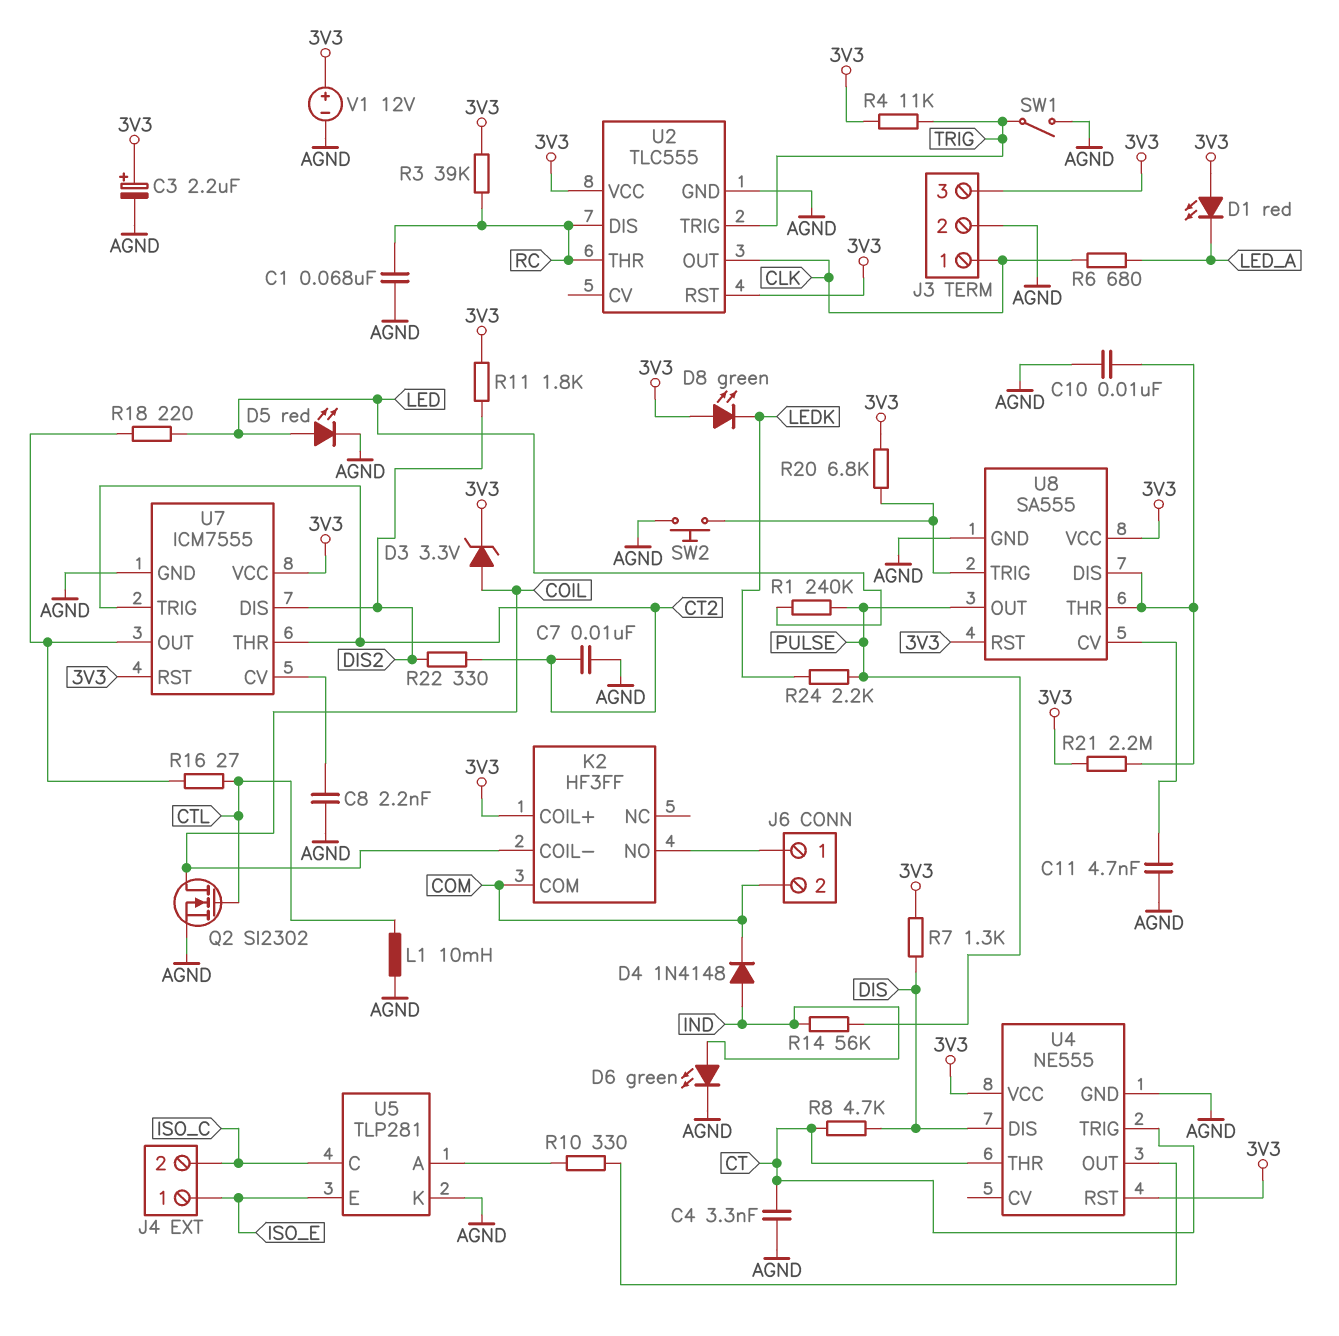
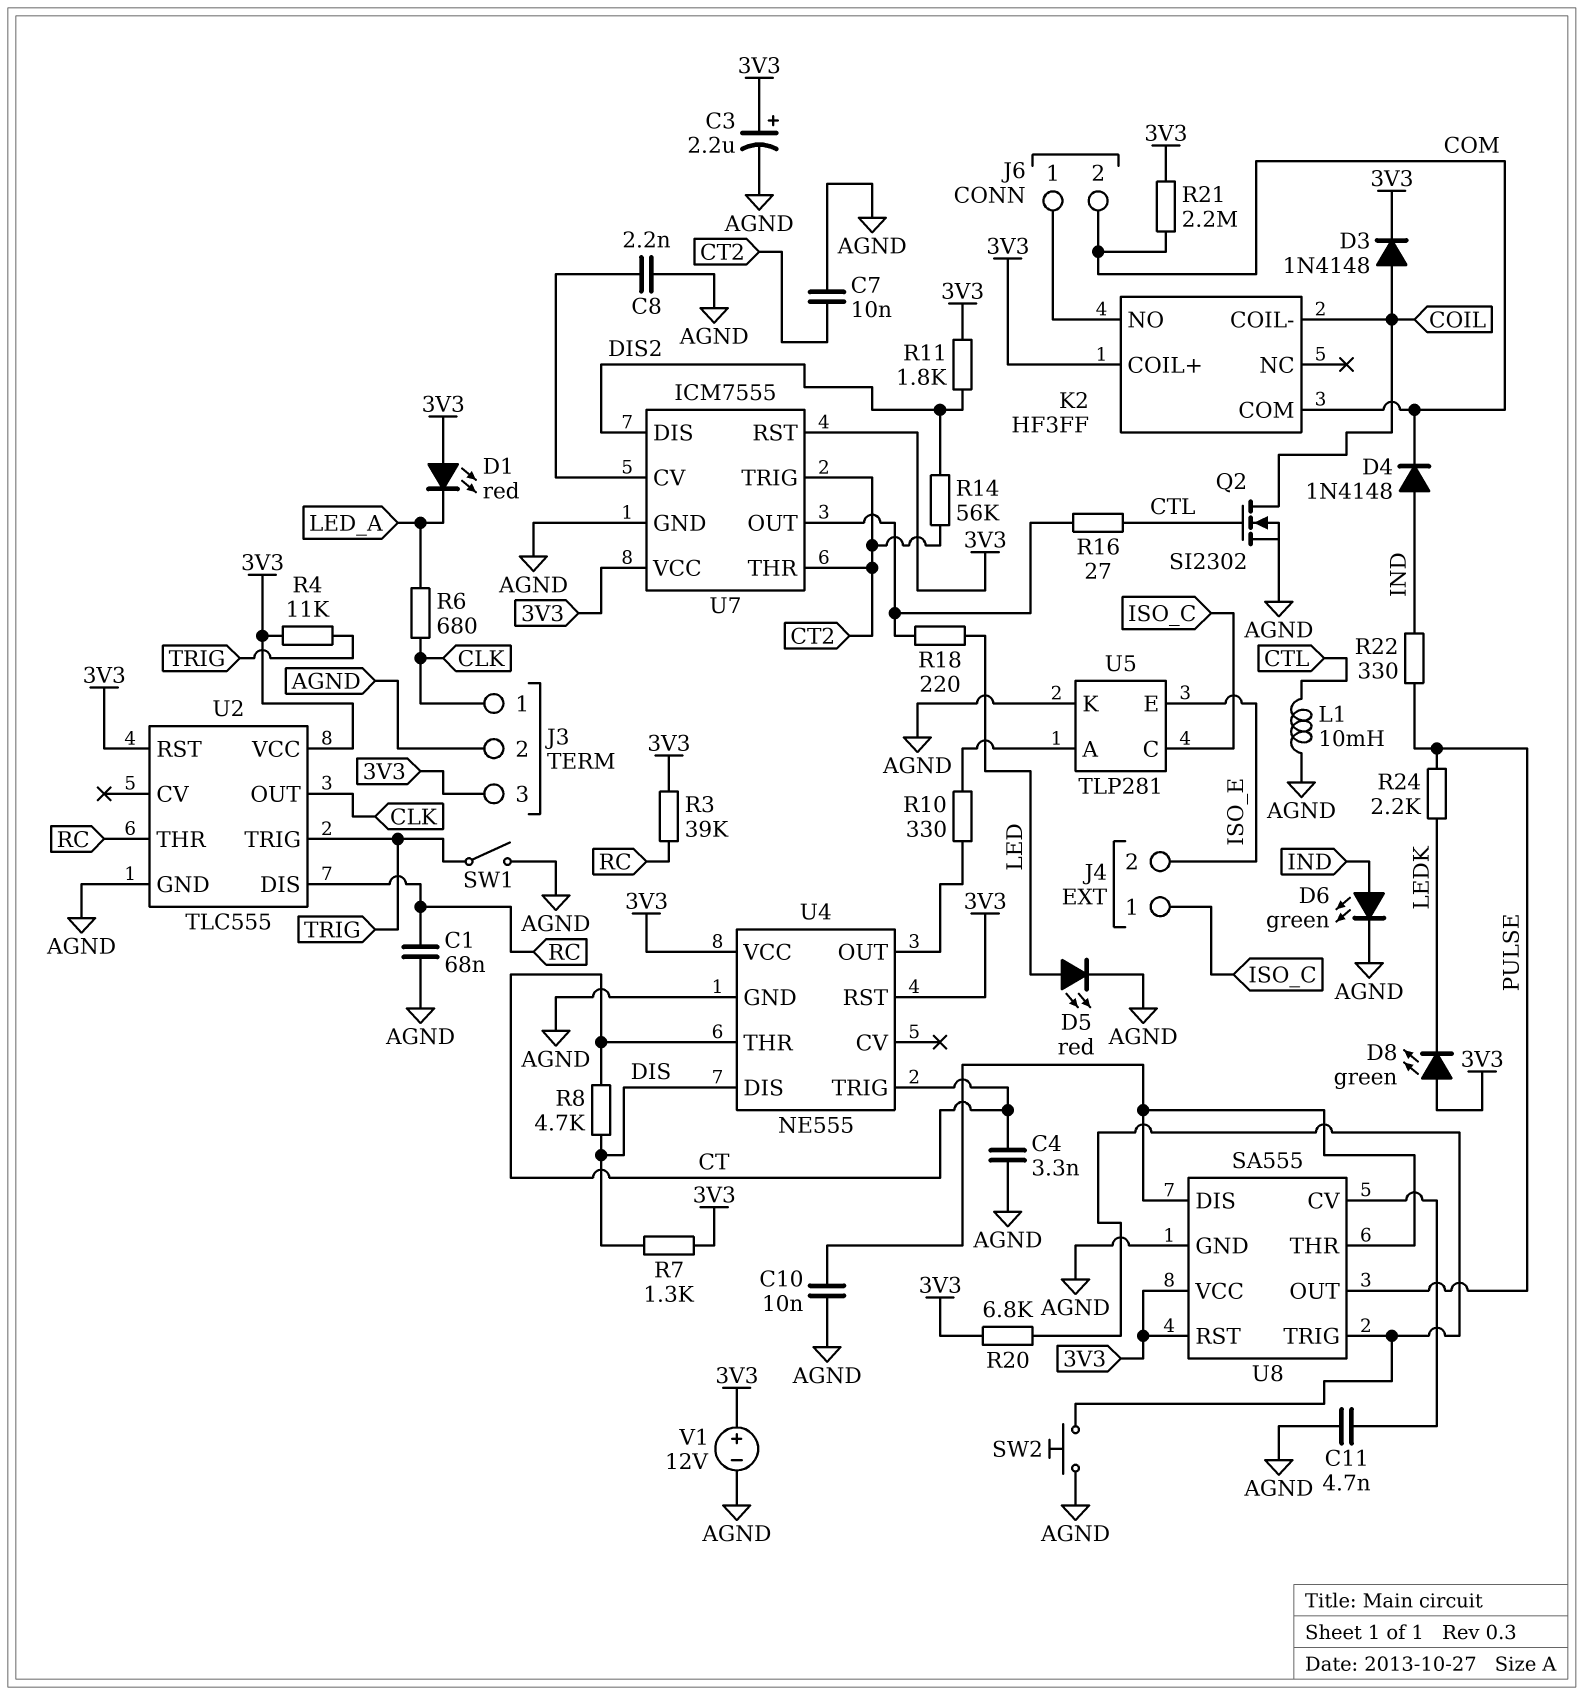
D3: zener 3.3V (A COIL, K 3V3) -> diode 1N4148 (A COIL, K 3V3)
J4 pin 1: ISO_E -> ISO_C
J4 pin 2: ISO_C -> ISO_E
R1: 240k (LED, PULSE) -> none
R14: 56k (IND, PULSE) -> 56k (CT2, DIS2)
R21: 2.2M (3V3, U8/DIS) -> 2.2M (3V3, COM)
R22: 330 (CT2, DIS2) -> 330 (IND, PULSE)

